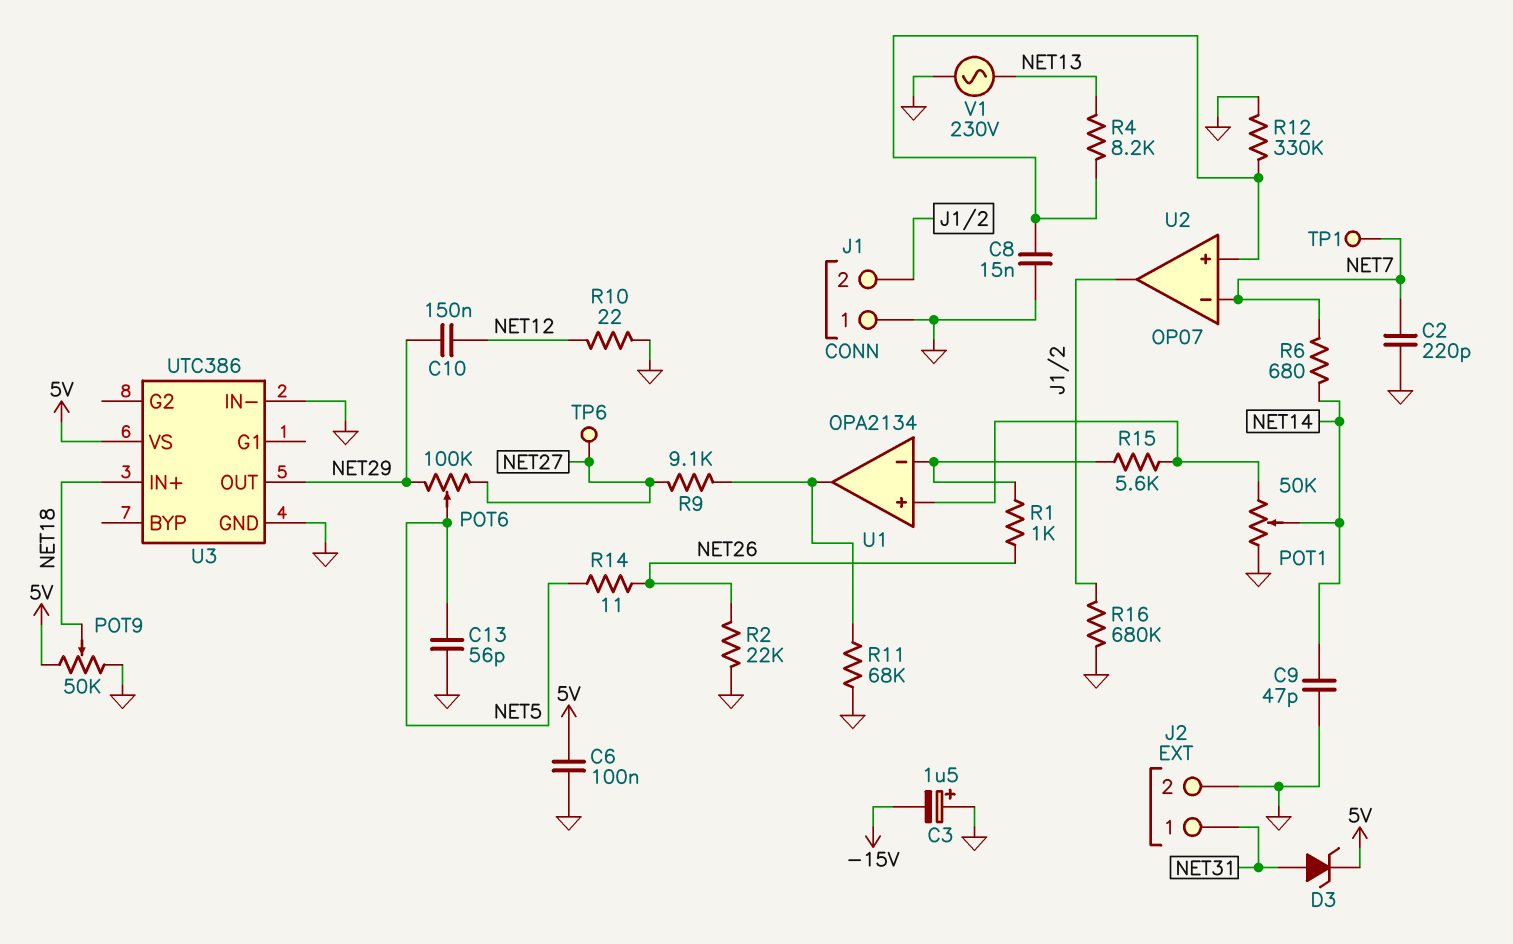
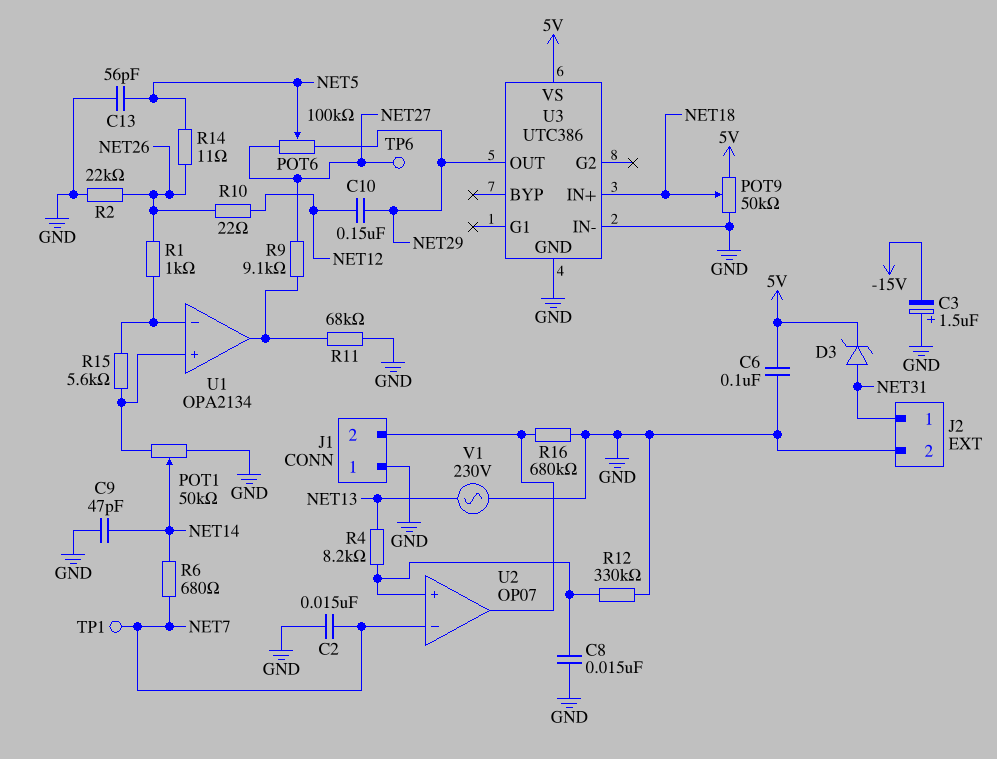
C2: 220pF (GND, NET7) -> 15nF (GND, NET7)
R10: 22 (GND, NET12) -> 22 (NET12, NET26)

